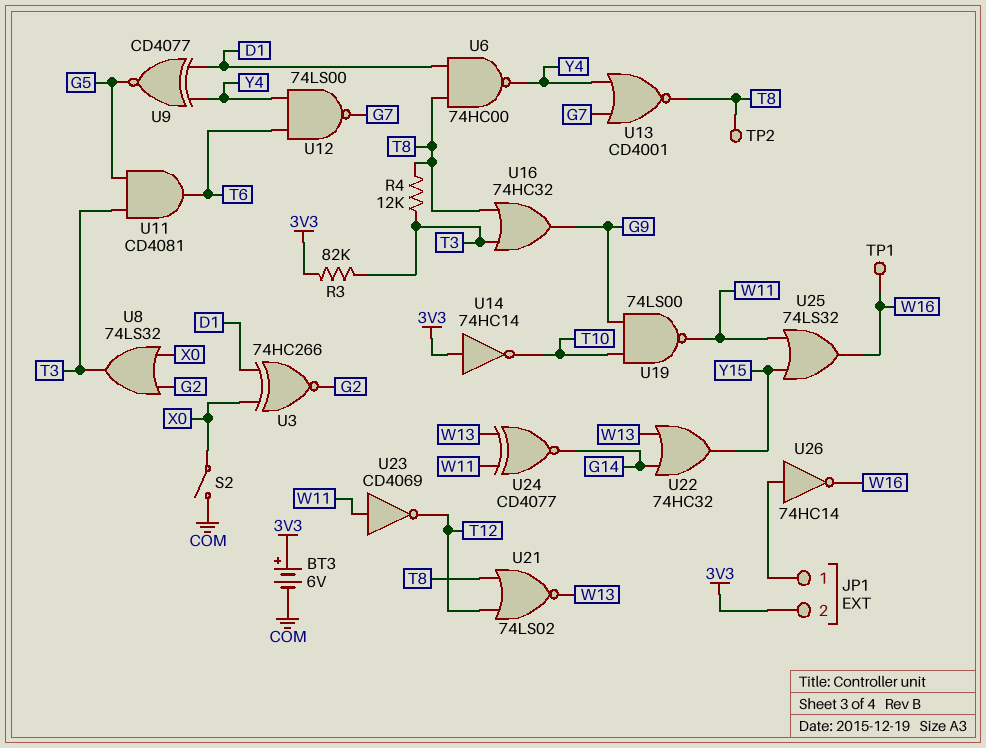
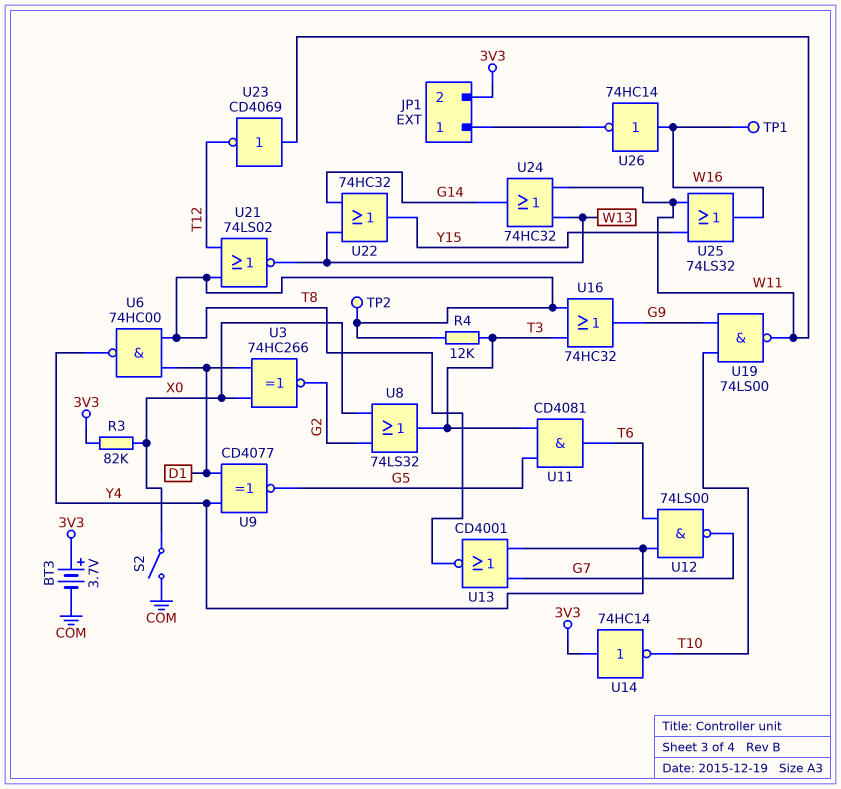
BT3: 6V (plus 3V3, minus COM) -> 3.7V (plus 3V3, minus COM)
R3: 82k (3V3, T3) -> 82k (3V3, X0)
U24: XNOR CD4077 (in W11, in W13, out G14) -> OR 74HC32 (in W11, in W13, out G14)
U26: NOT 74HC14 (in JP1/1, out W16) -> NOT 74HC14 (in W16, out JP1/1)

